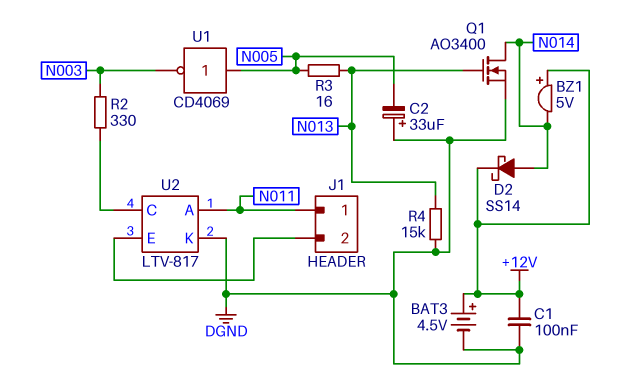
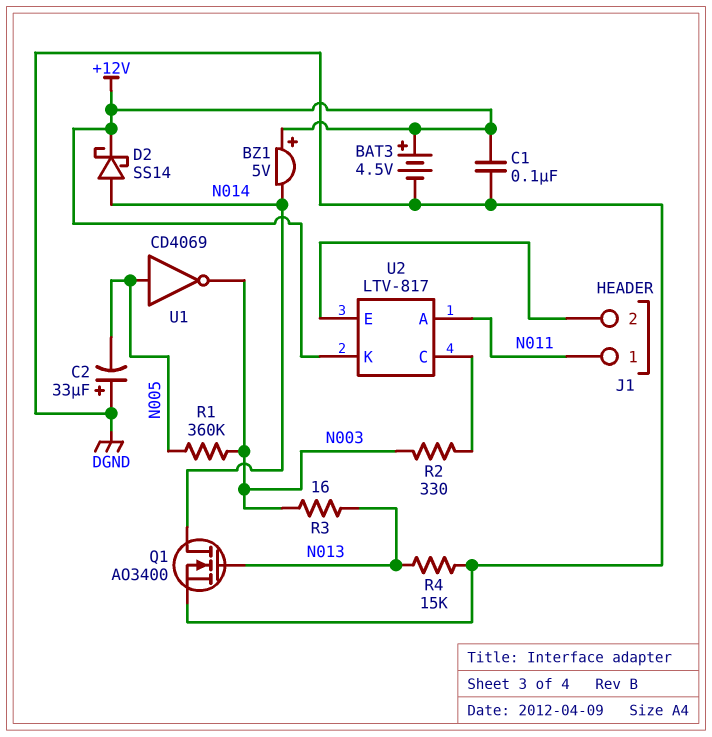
R1: none -> 360k (N003, N005)
R3: 16 (N005, N013) -> 16 (N003, N013)
U2 pin K: DGND -> +12V

